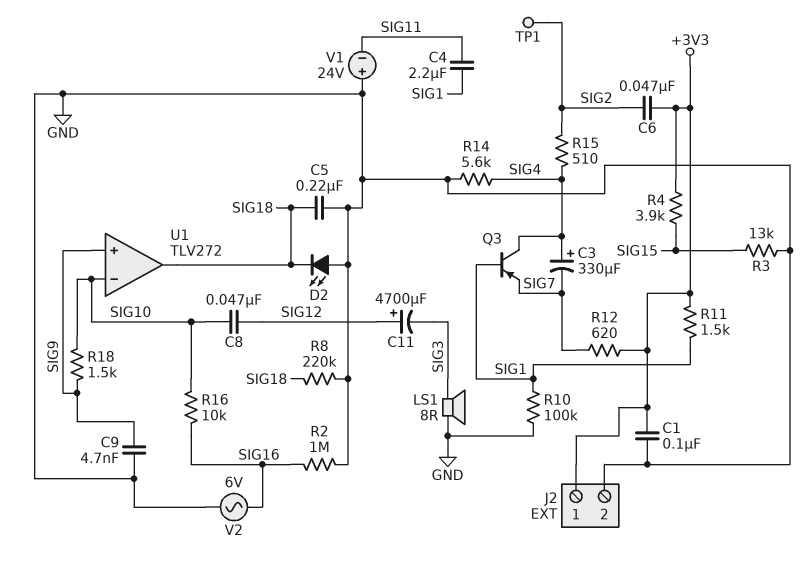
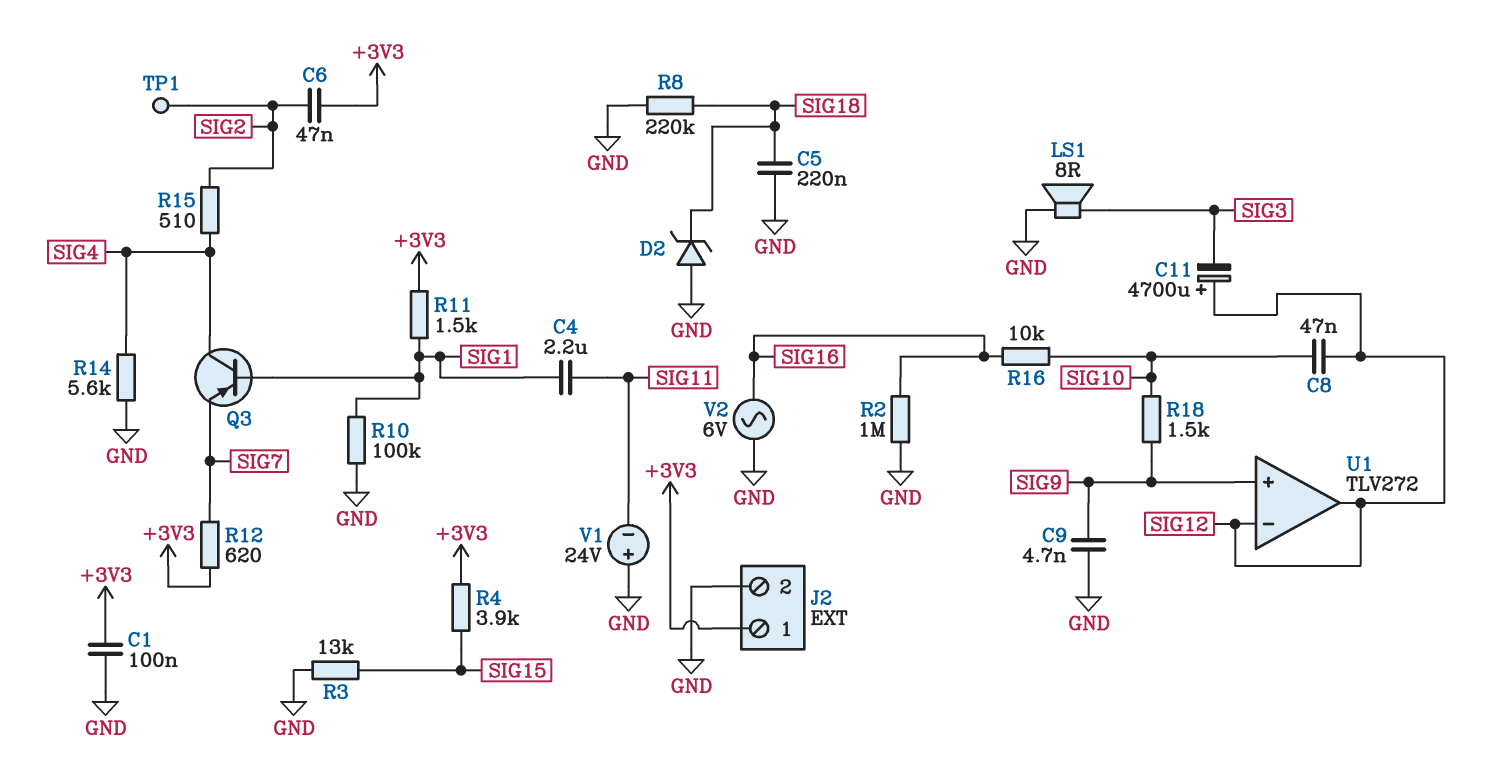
C3: 330uF (plus SIG4, minus SIG7) -> none
D2: LED (A GND, K SIG18) -> zener (A GND, K SIG18)
U1 pin in-: SIG10 -> SIG12
U1 pin out: SIG18 -> SIG12

